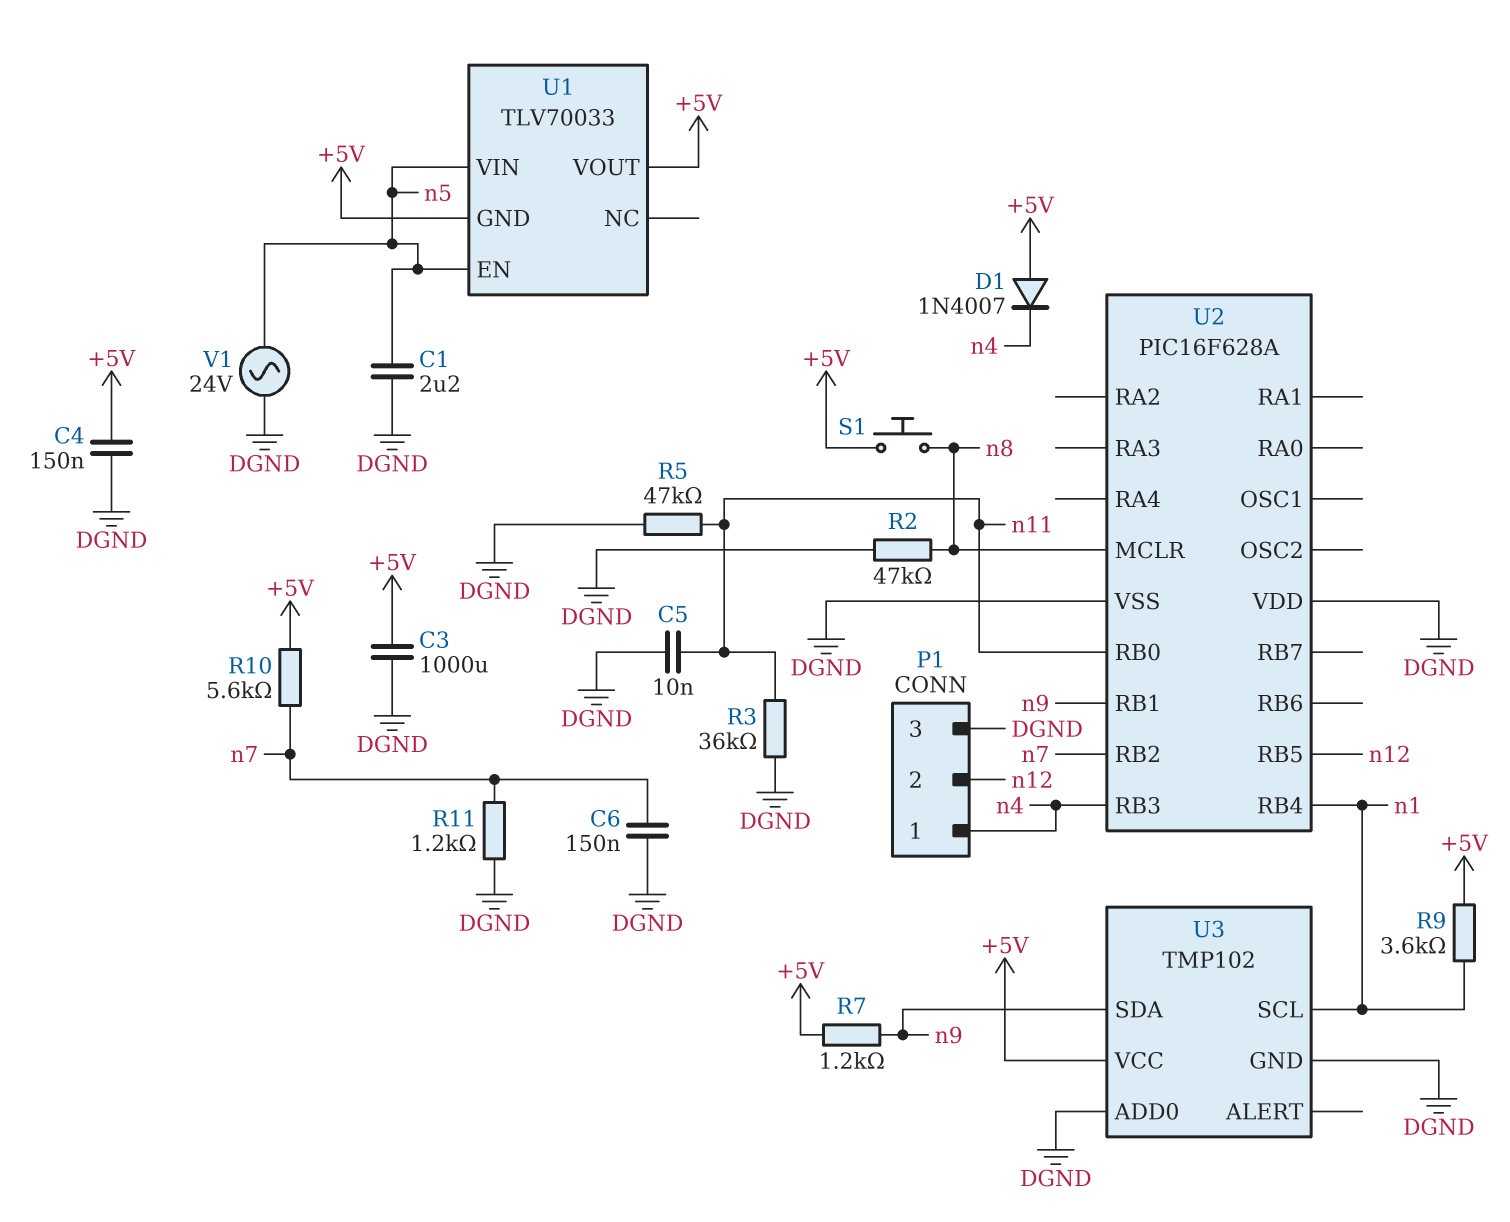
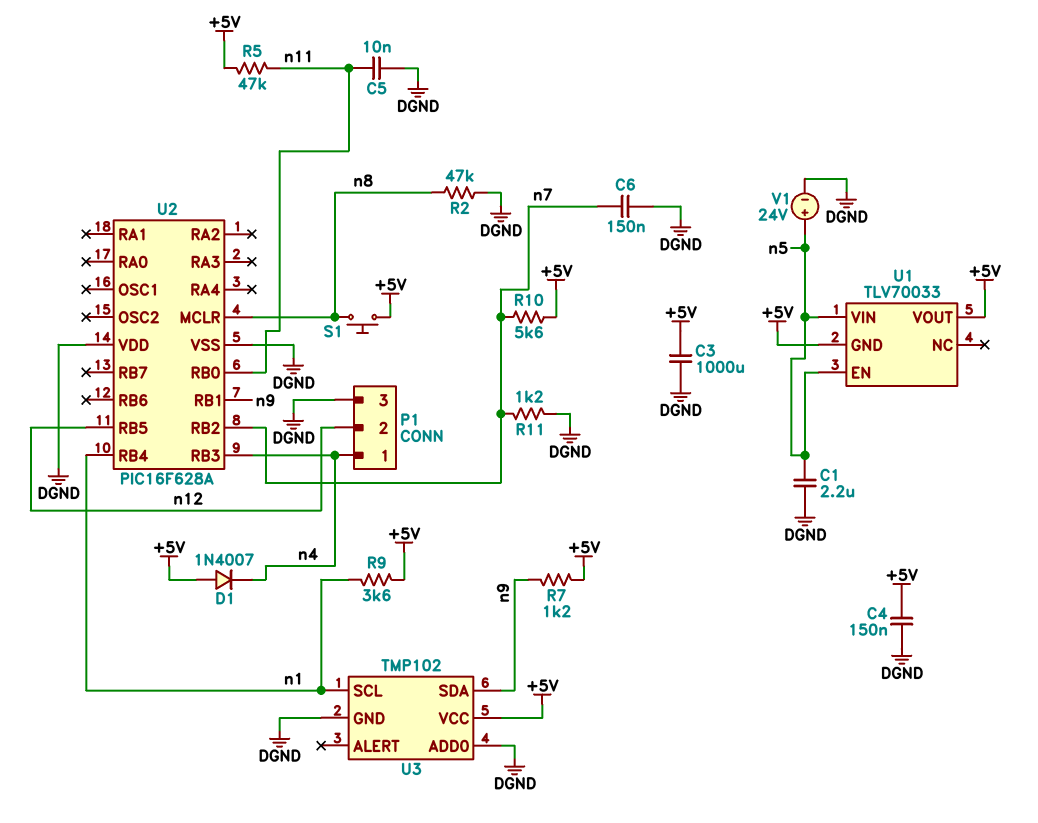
R3: 36k (DGND, n11) -> none
R5: 47k (DGND, n11) -> 47k (+5V, n11)
V1: AC 24V (DGND, n5) -> 24V (plus n5, minus DGND)

